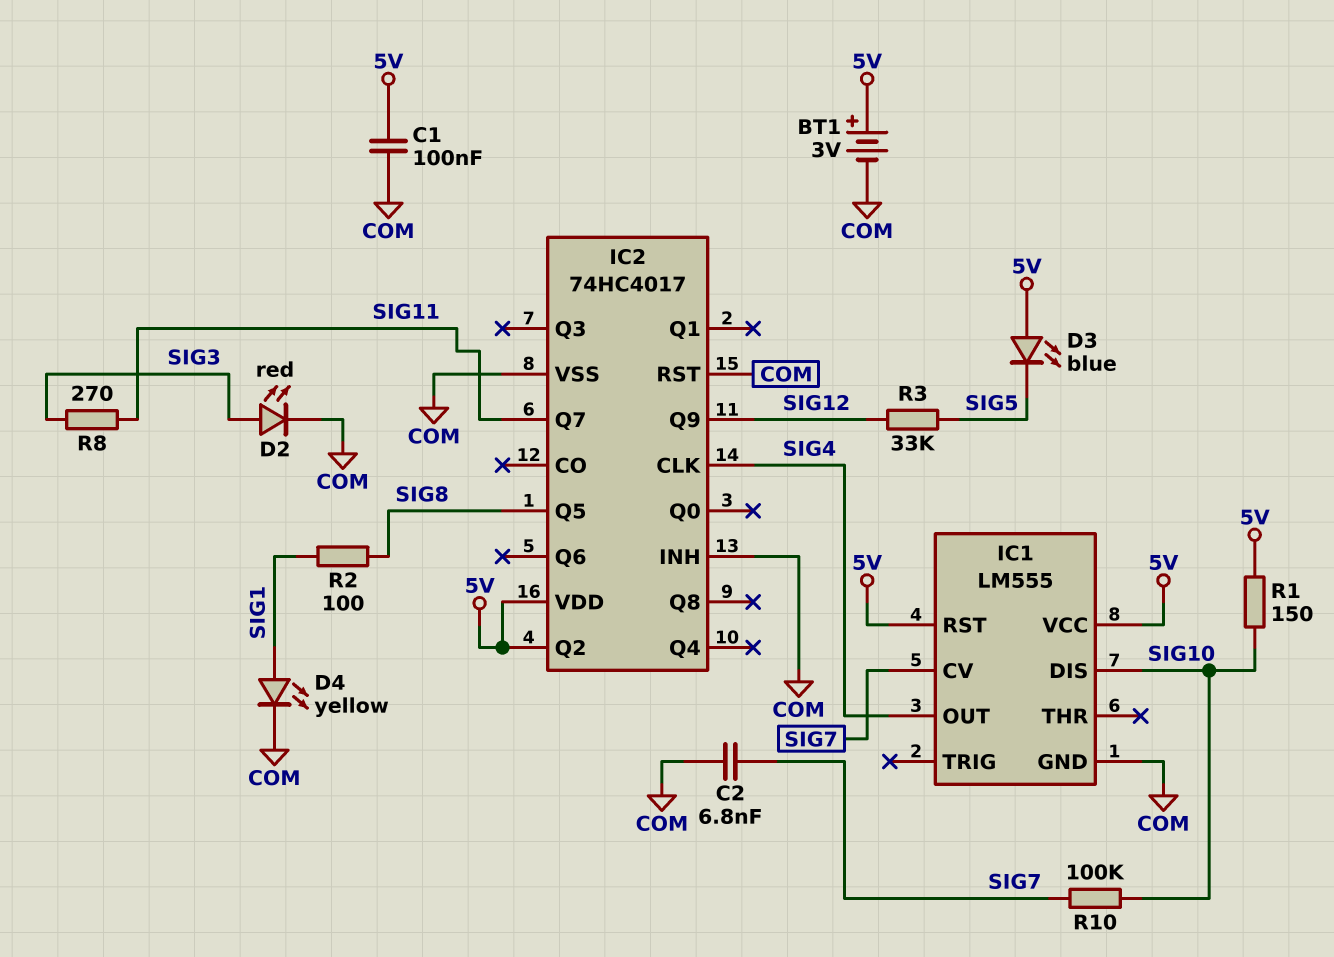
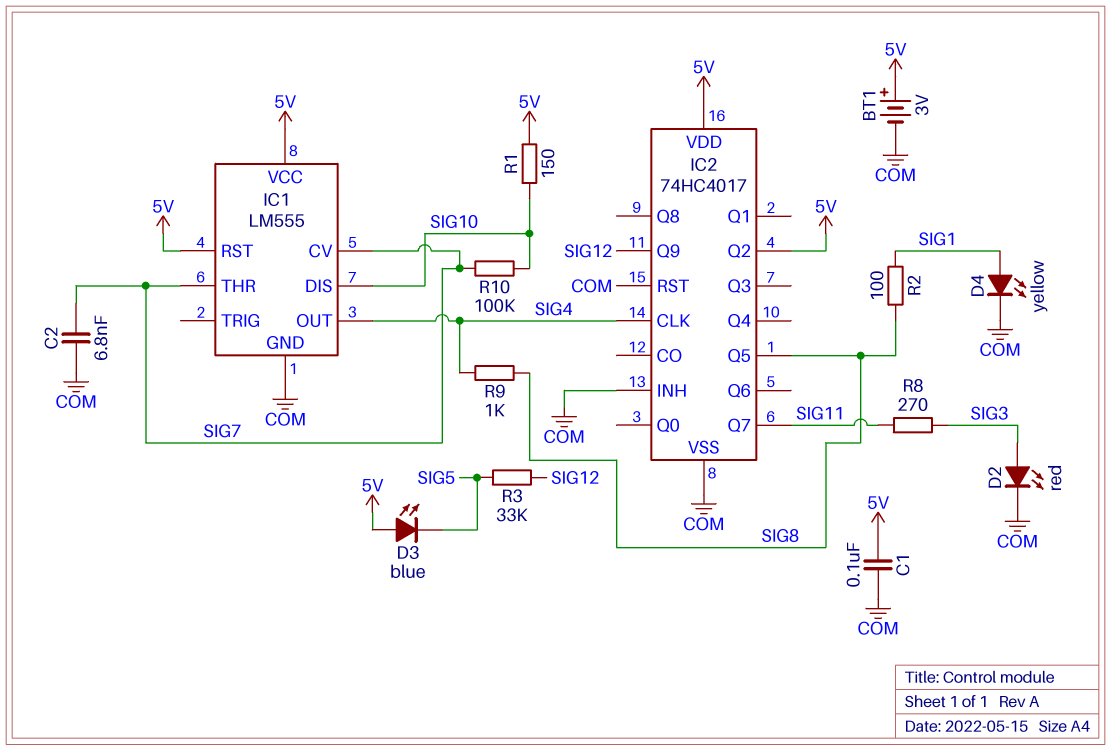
IC1 pin THR: none -> SIG7
R9: none -> 1k (SIG4, SIG8)

